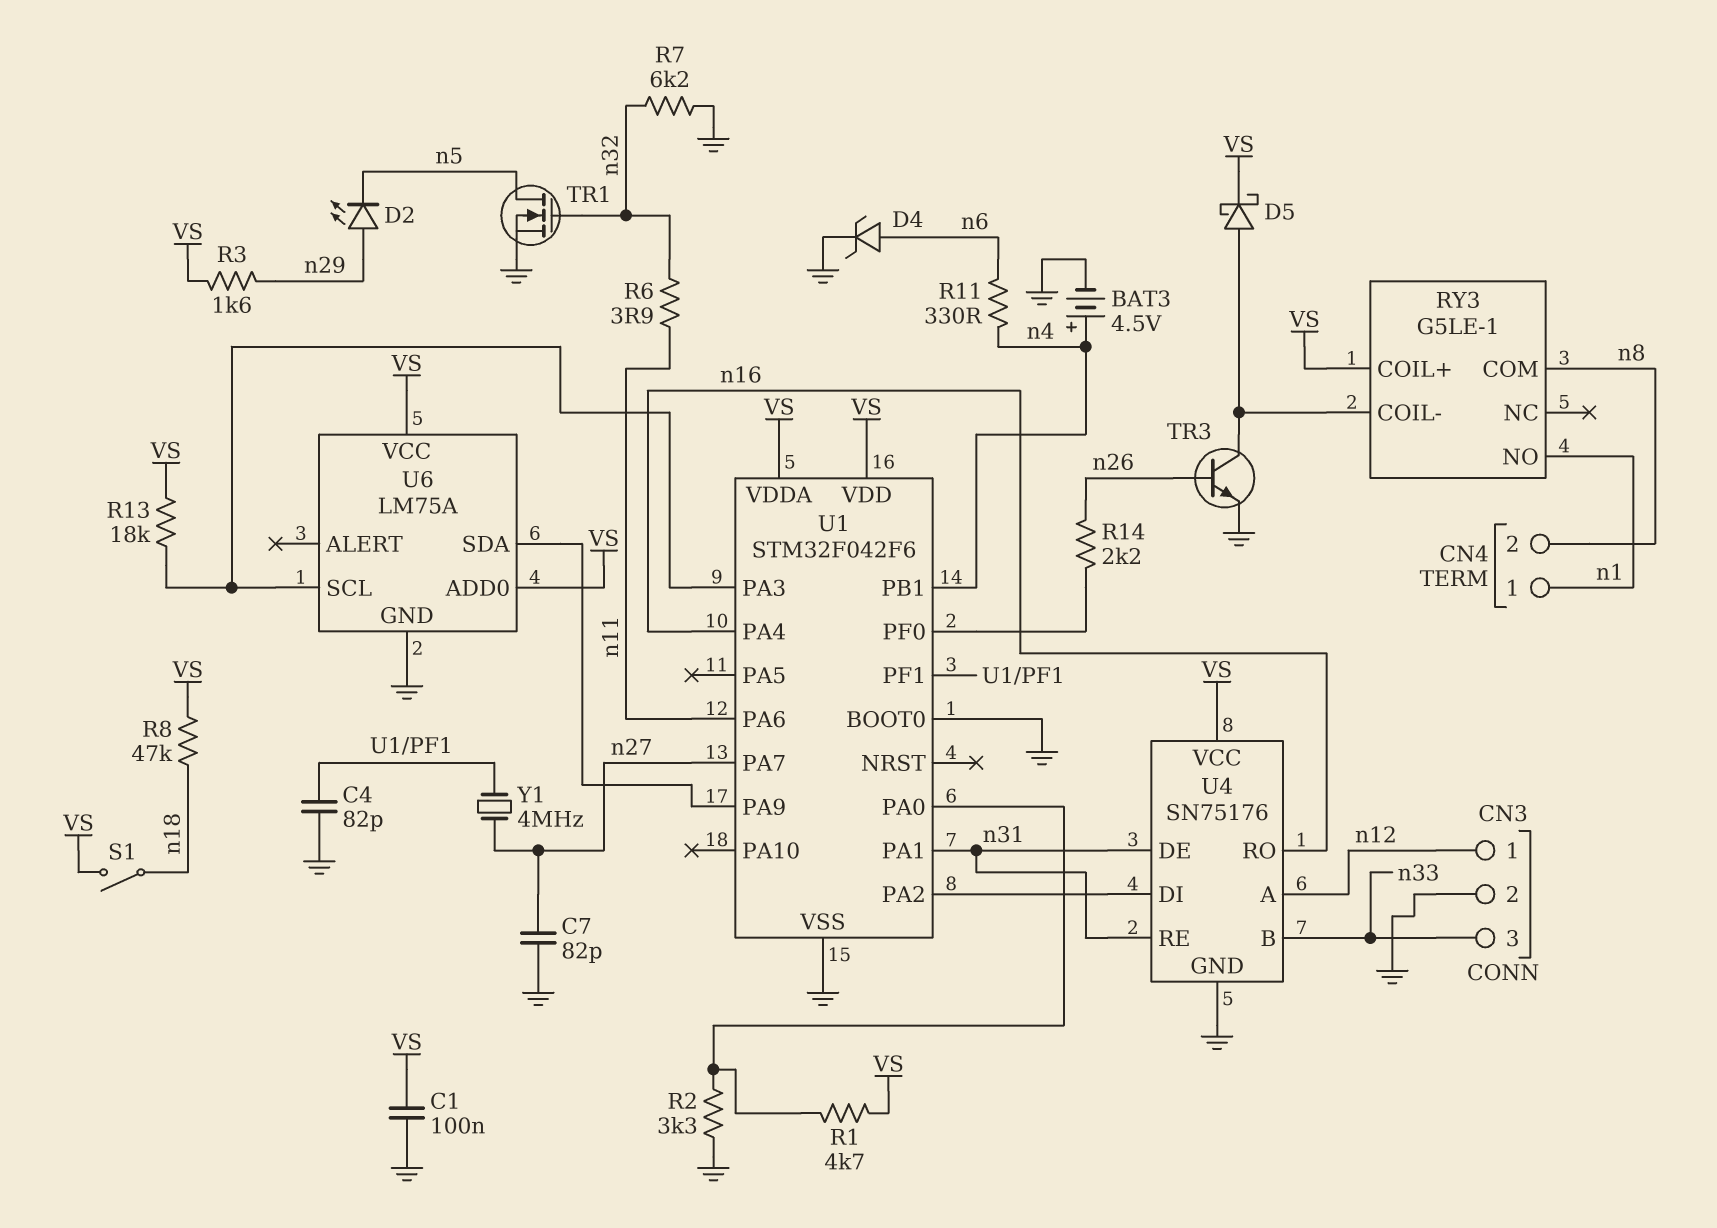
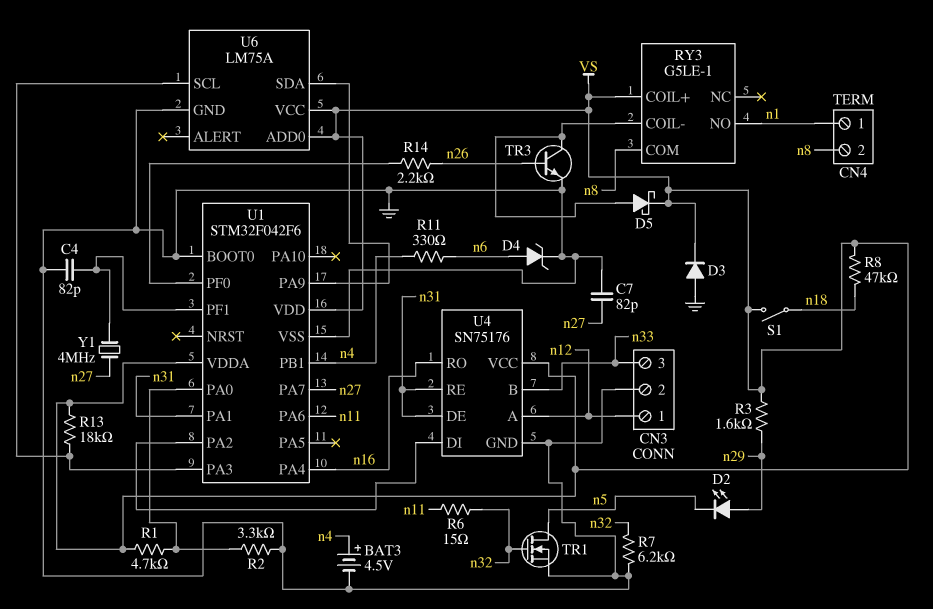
C1: 100nF (GND, VS) -> none
D3: none -> diode (A GND, K VS)
R6: 3.9 (n11, n32) -> 15 (n11, n32)

